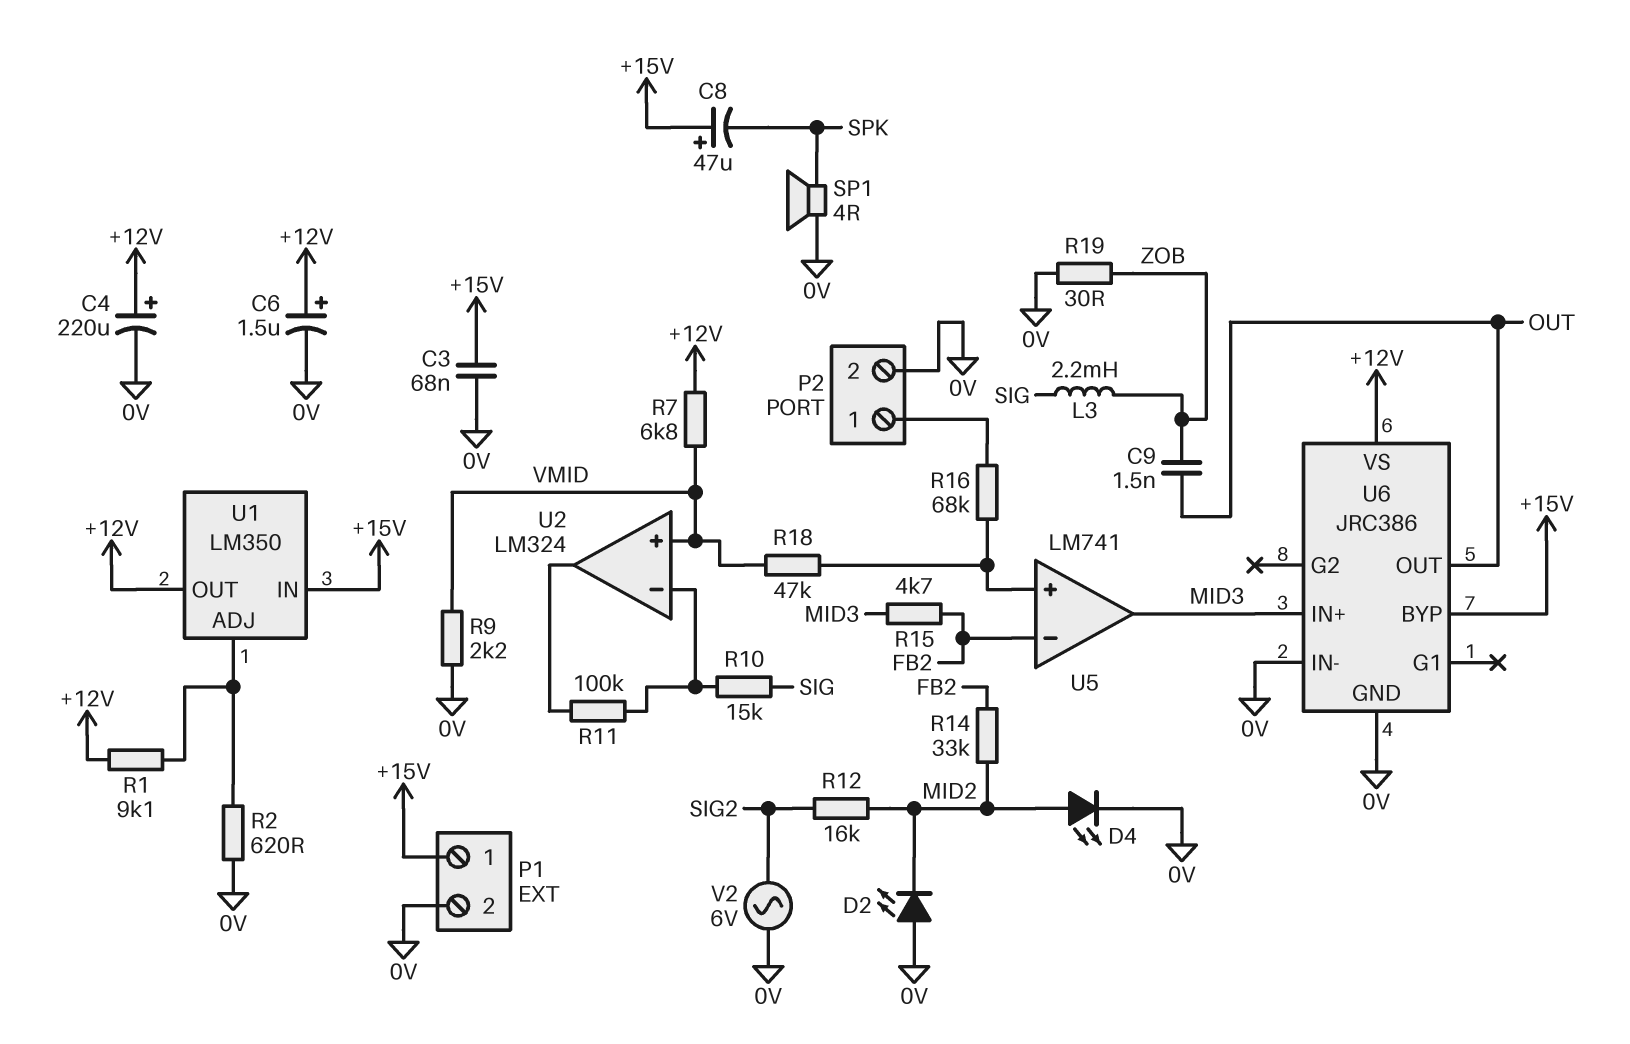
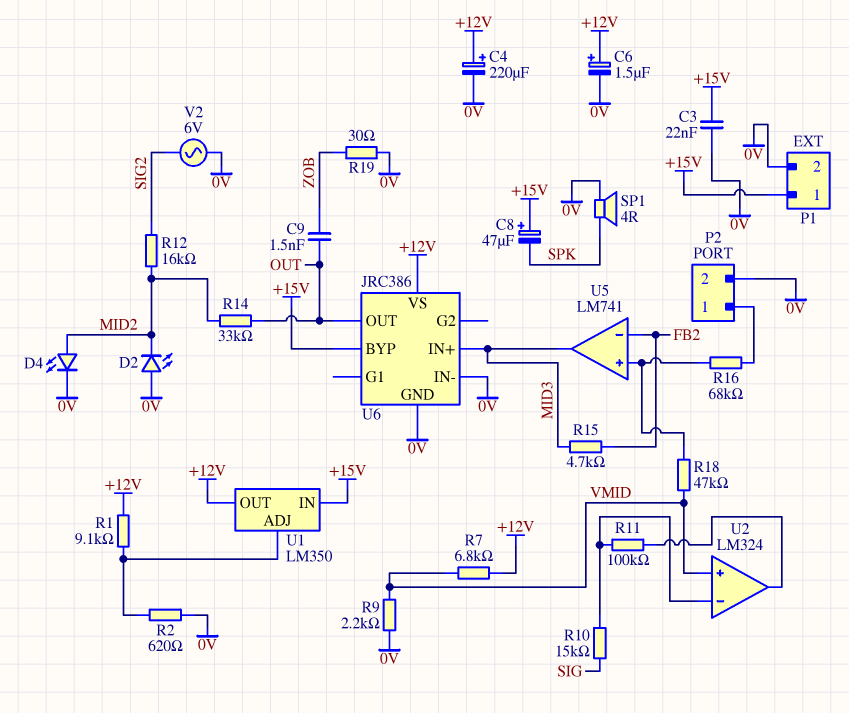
C3: 68nF (+15V, 0V) -> 22nF (+15V, 0V)
L3: 2.2mH (SIG, ZOB) -> none
R14: 33k (FB2, MID2) -> 33k (MID2, OUT)

